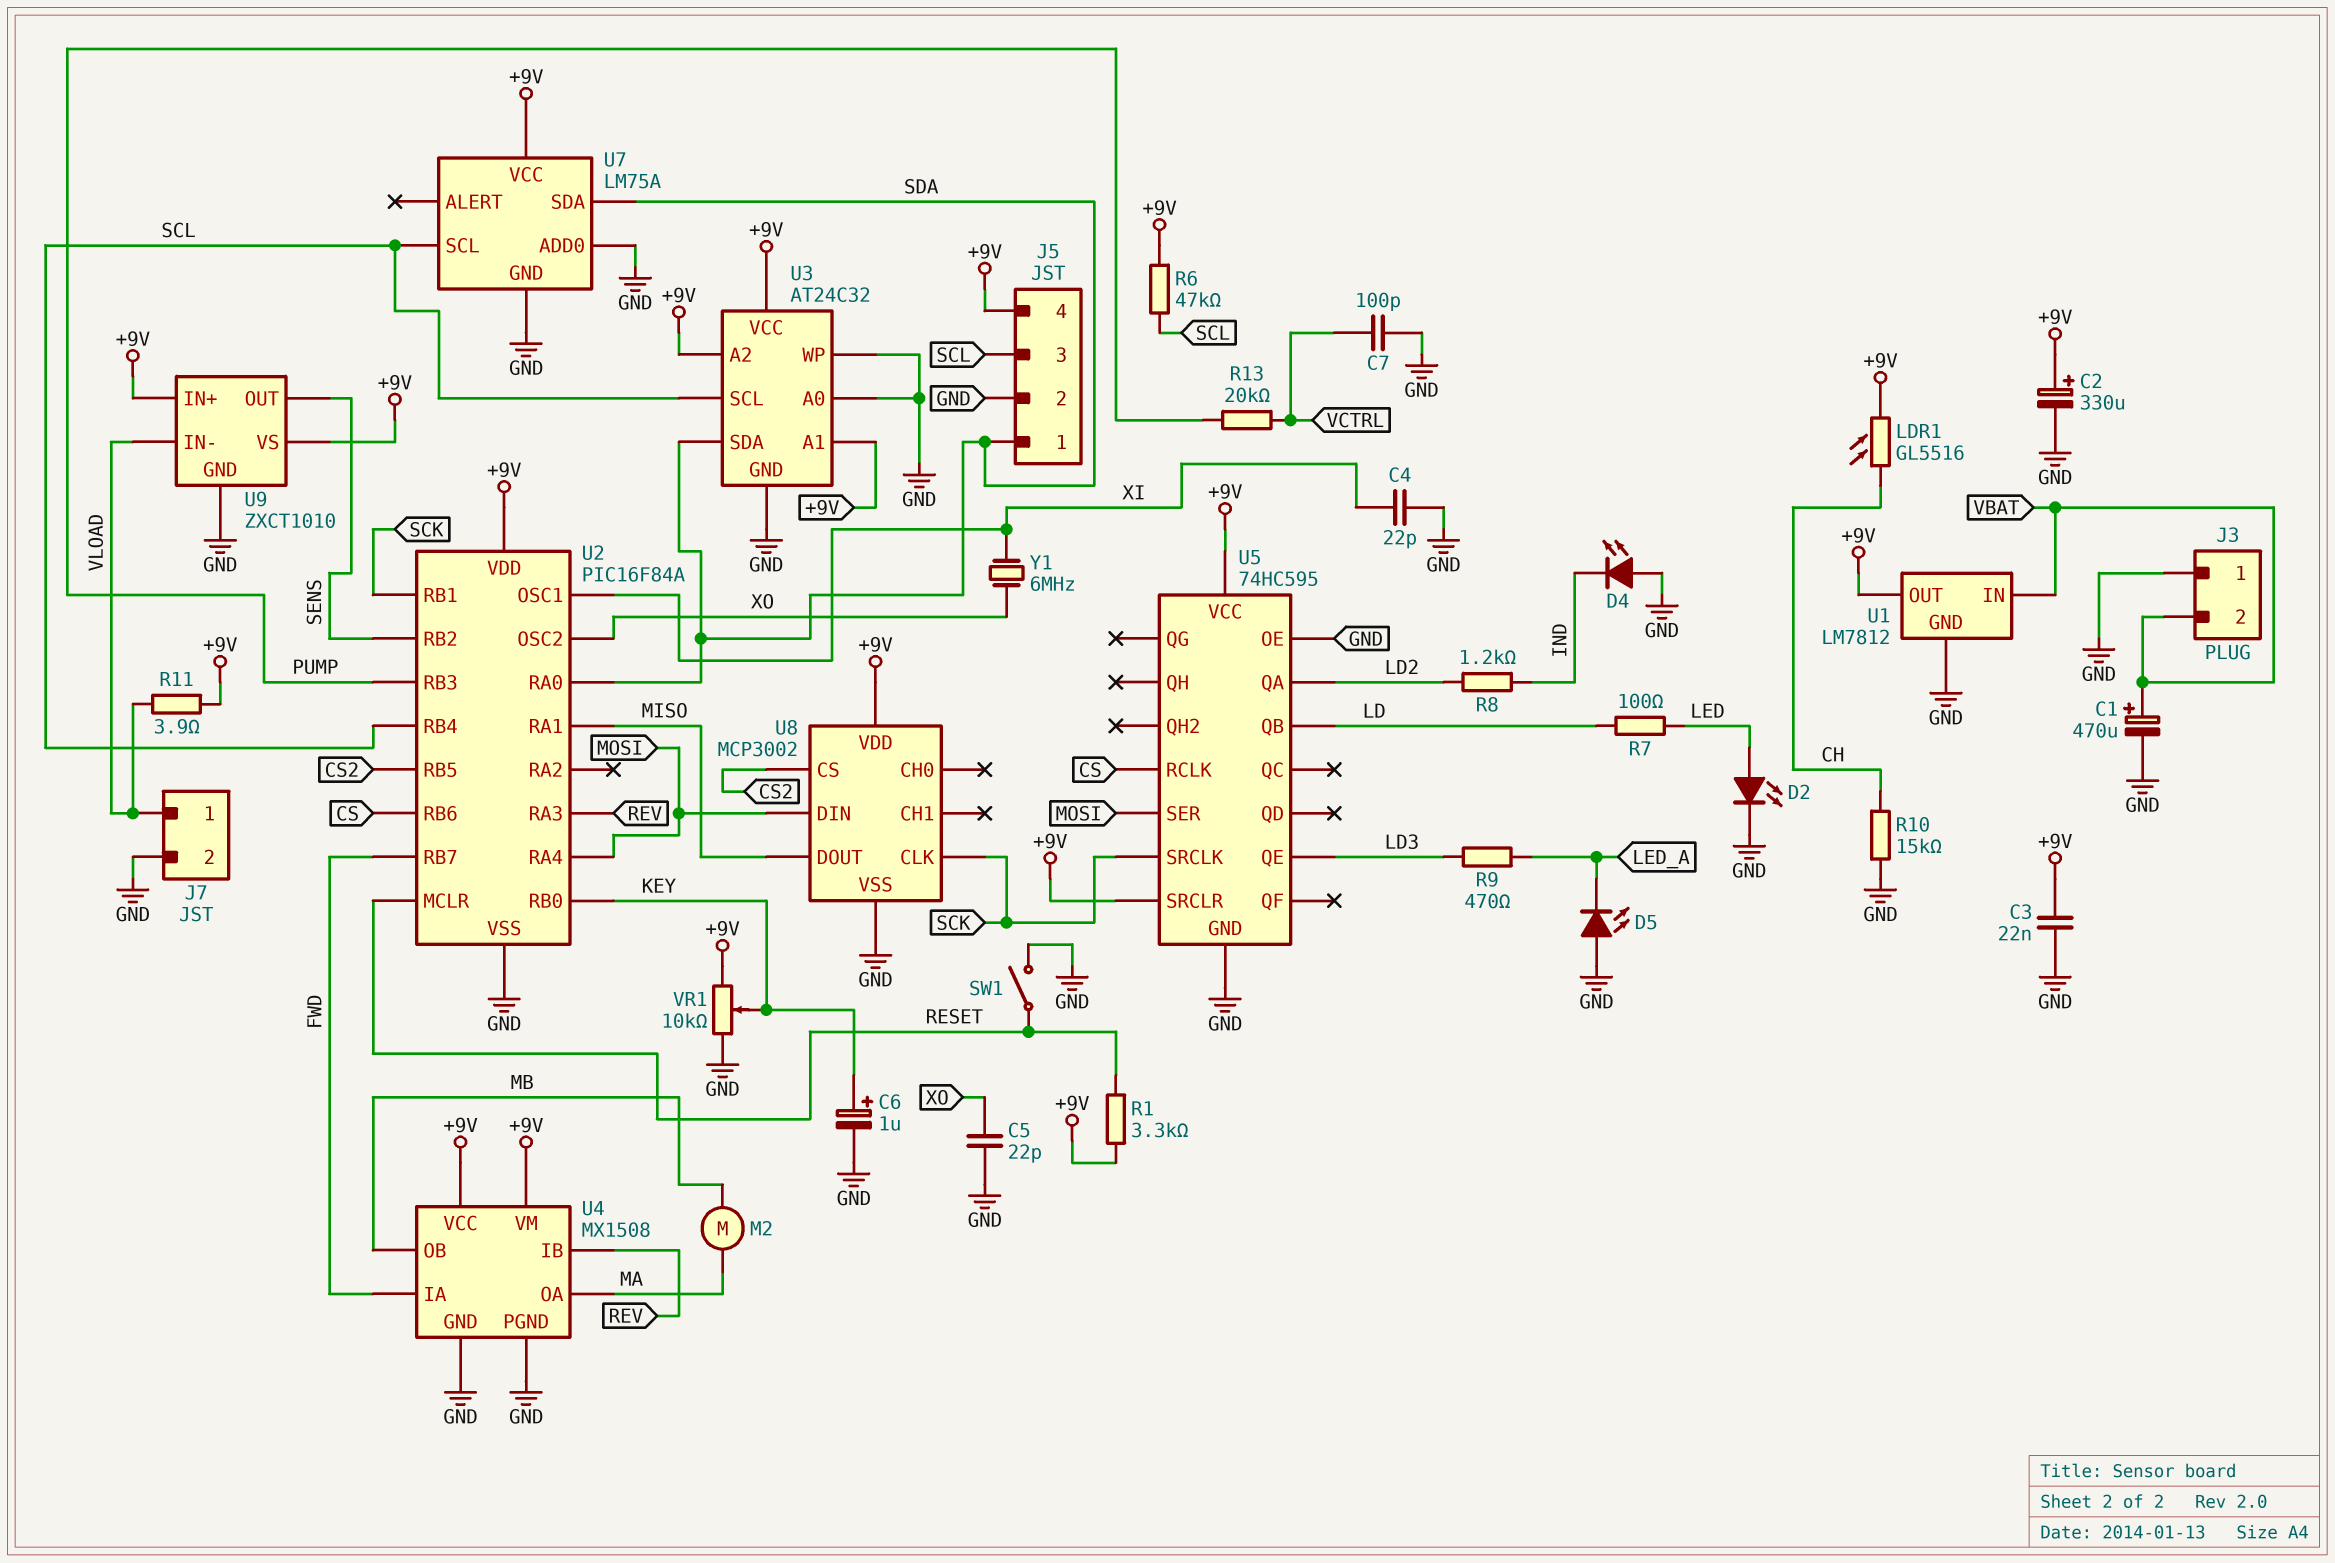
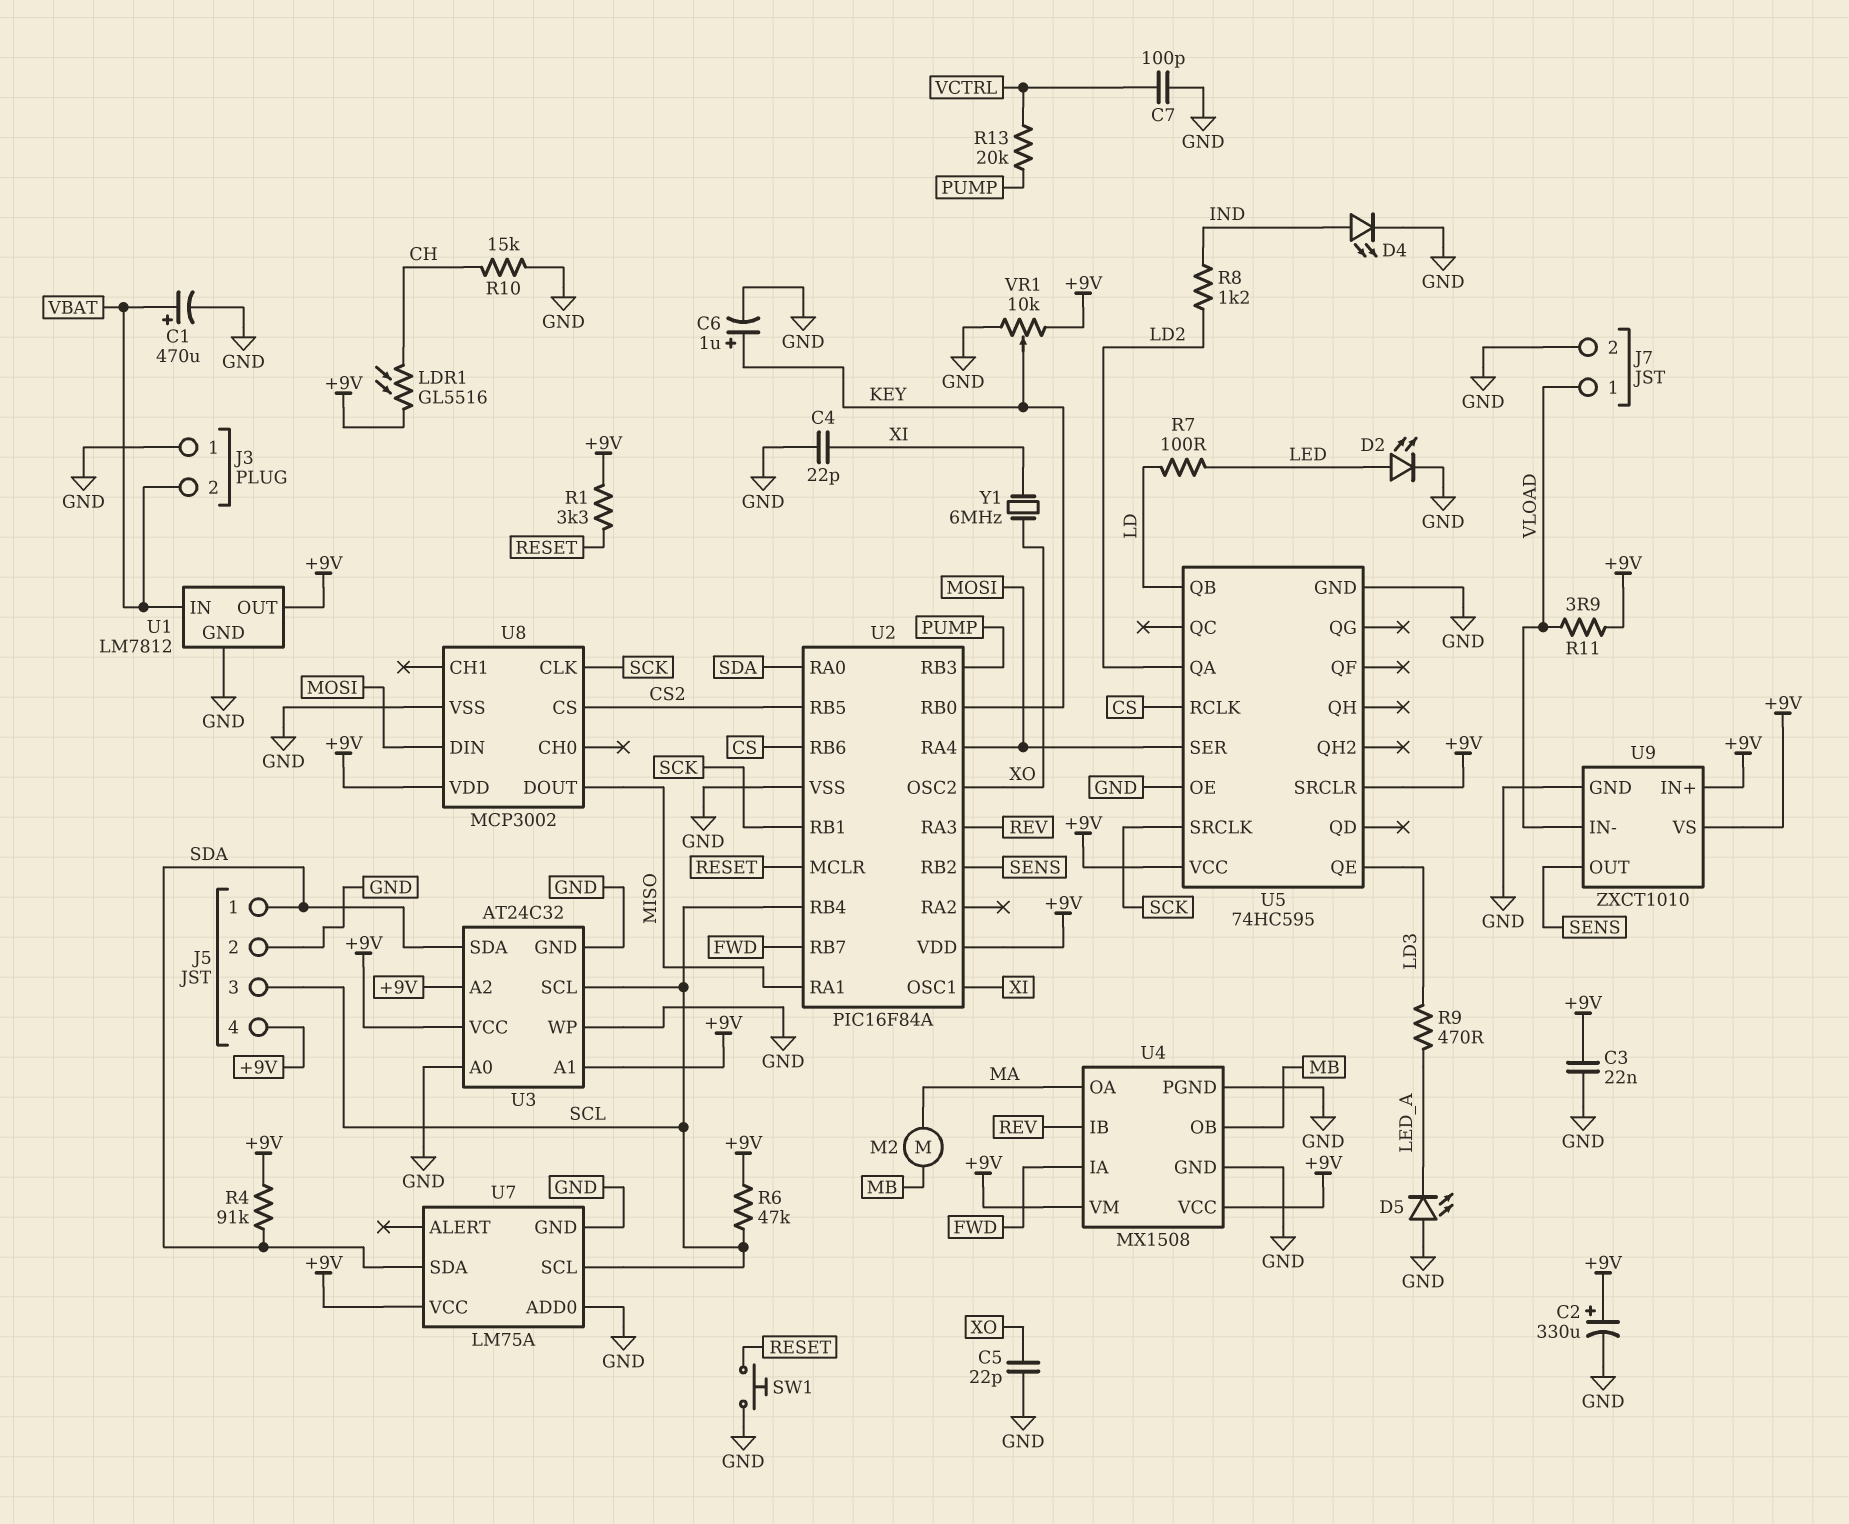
D4: LED (A GND, K IND) -> LED (A IND, K GND)
R4: none -> 91k (+9V, SDA)
SW1: switch (GND, RESET) -> button (GND, RESET)

